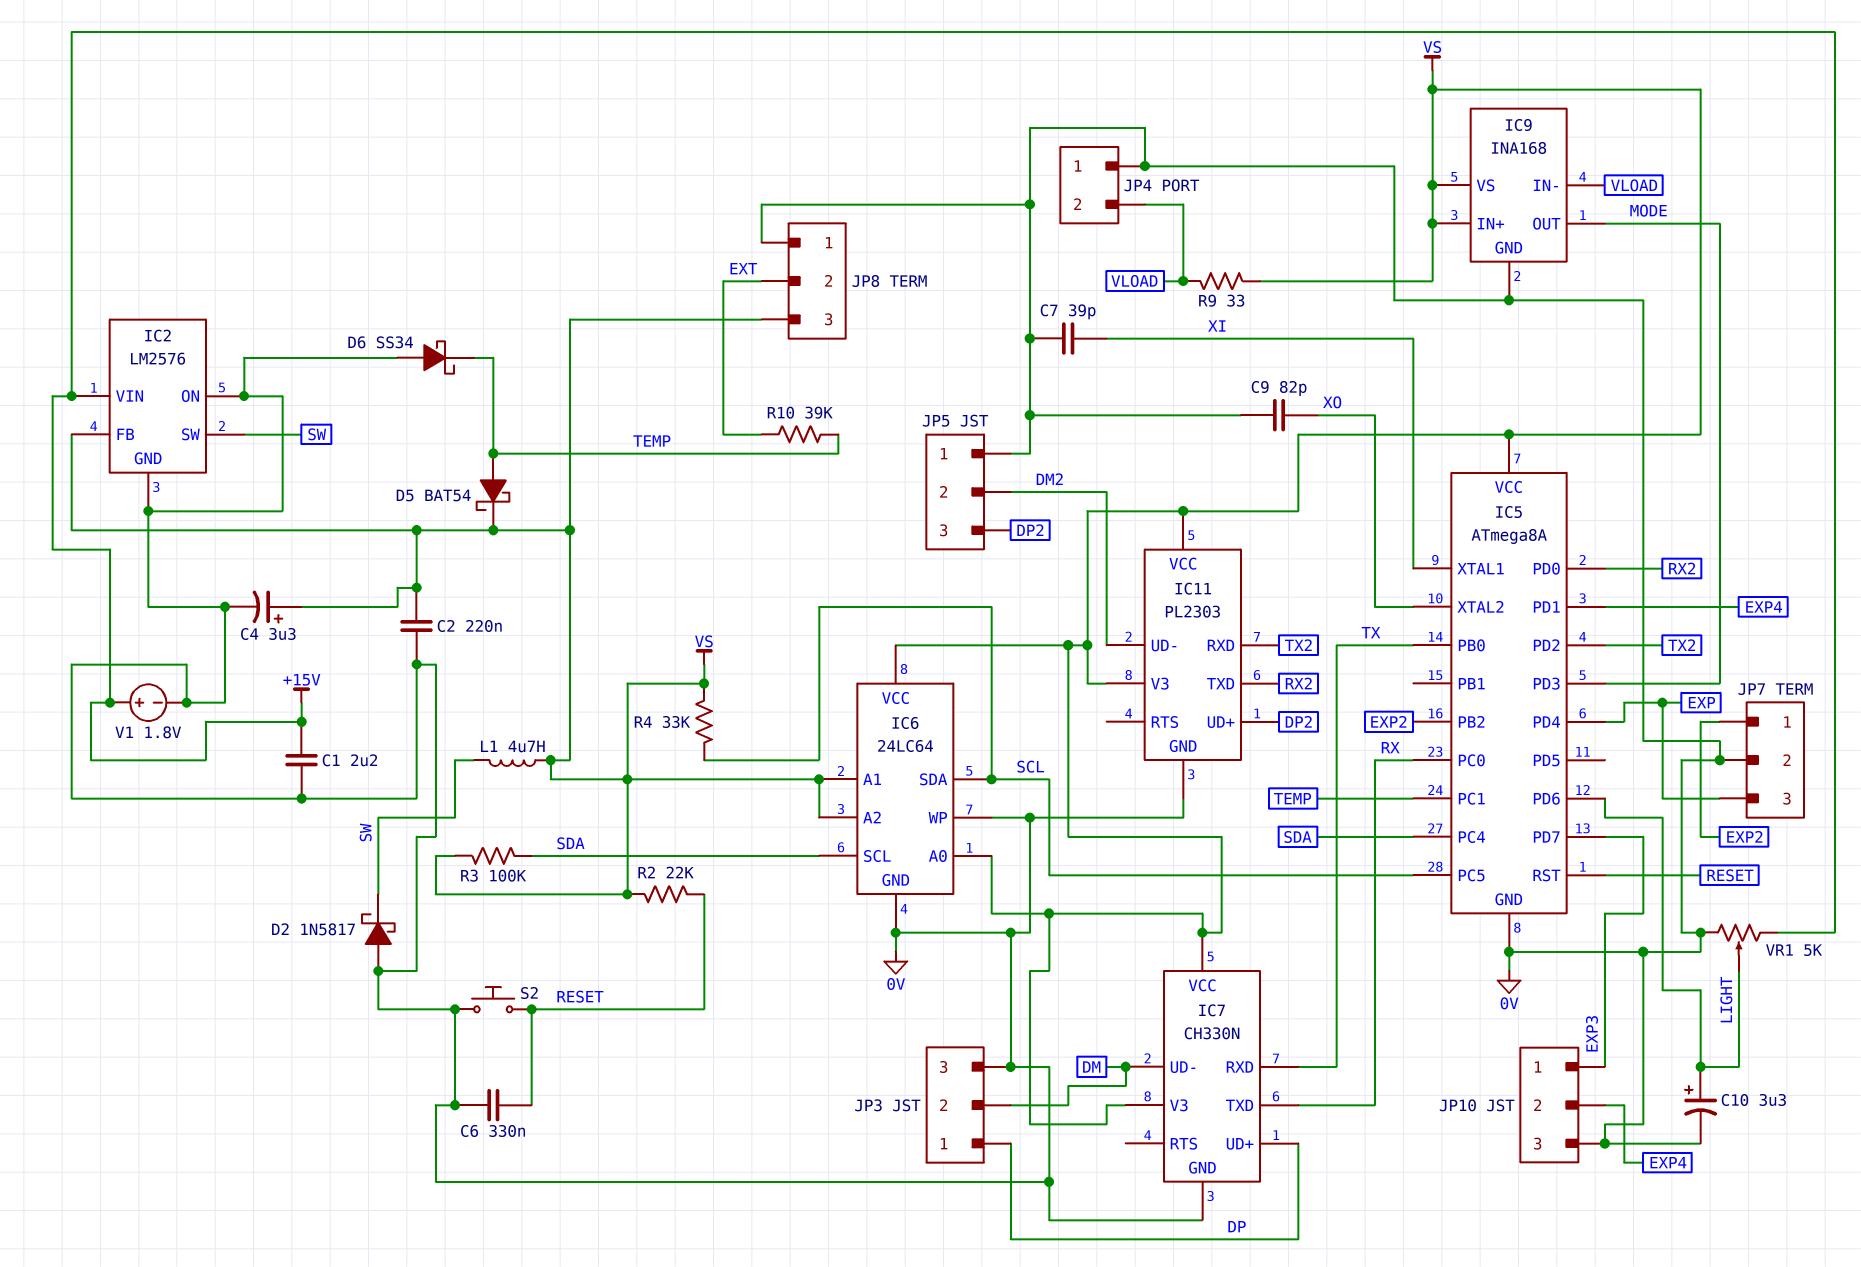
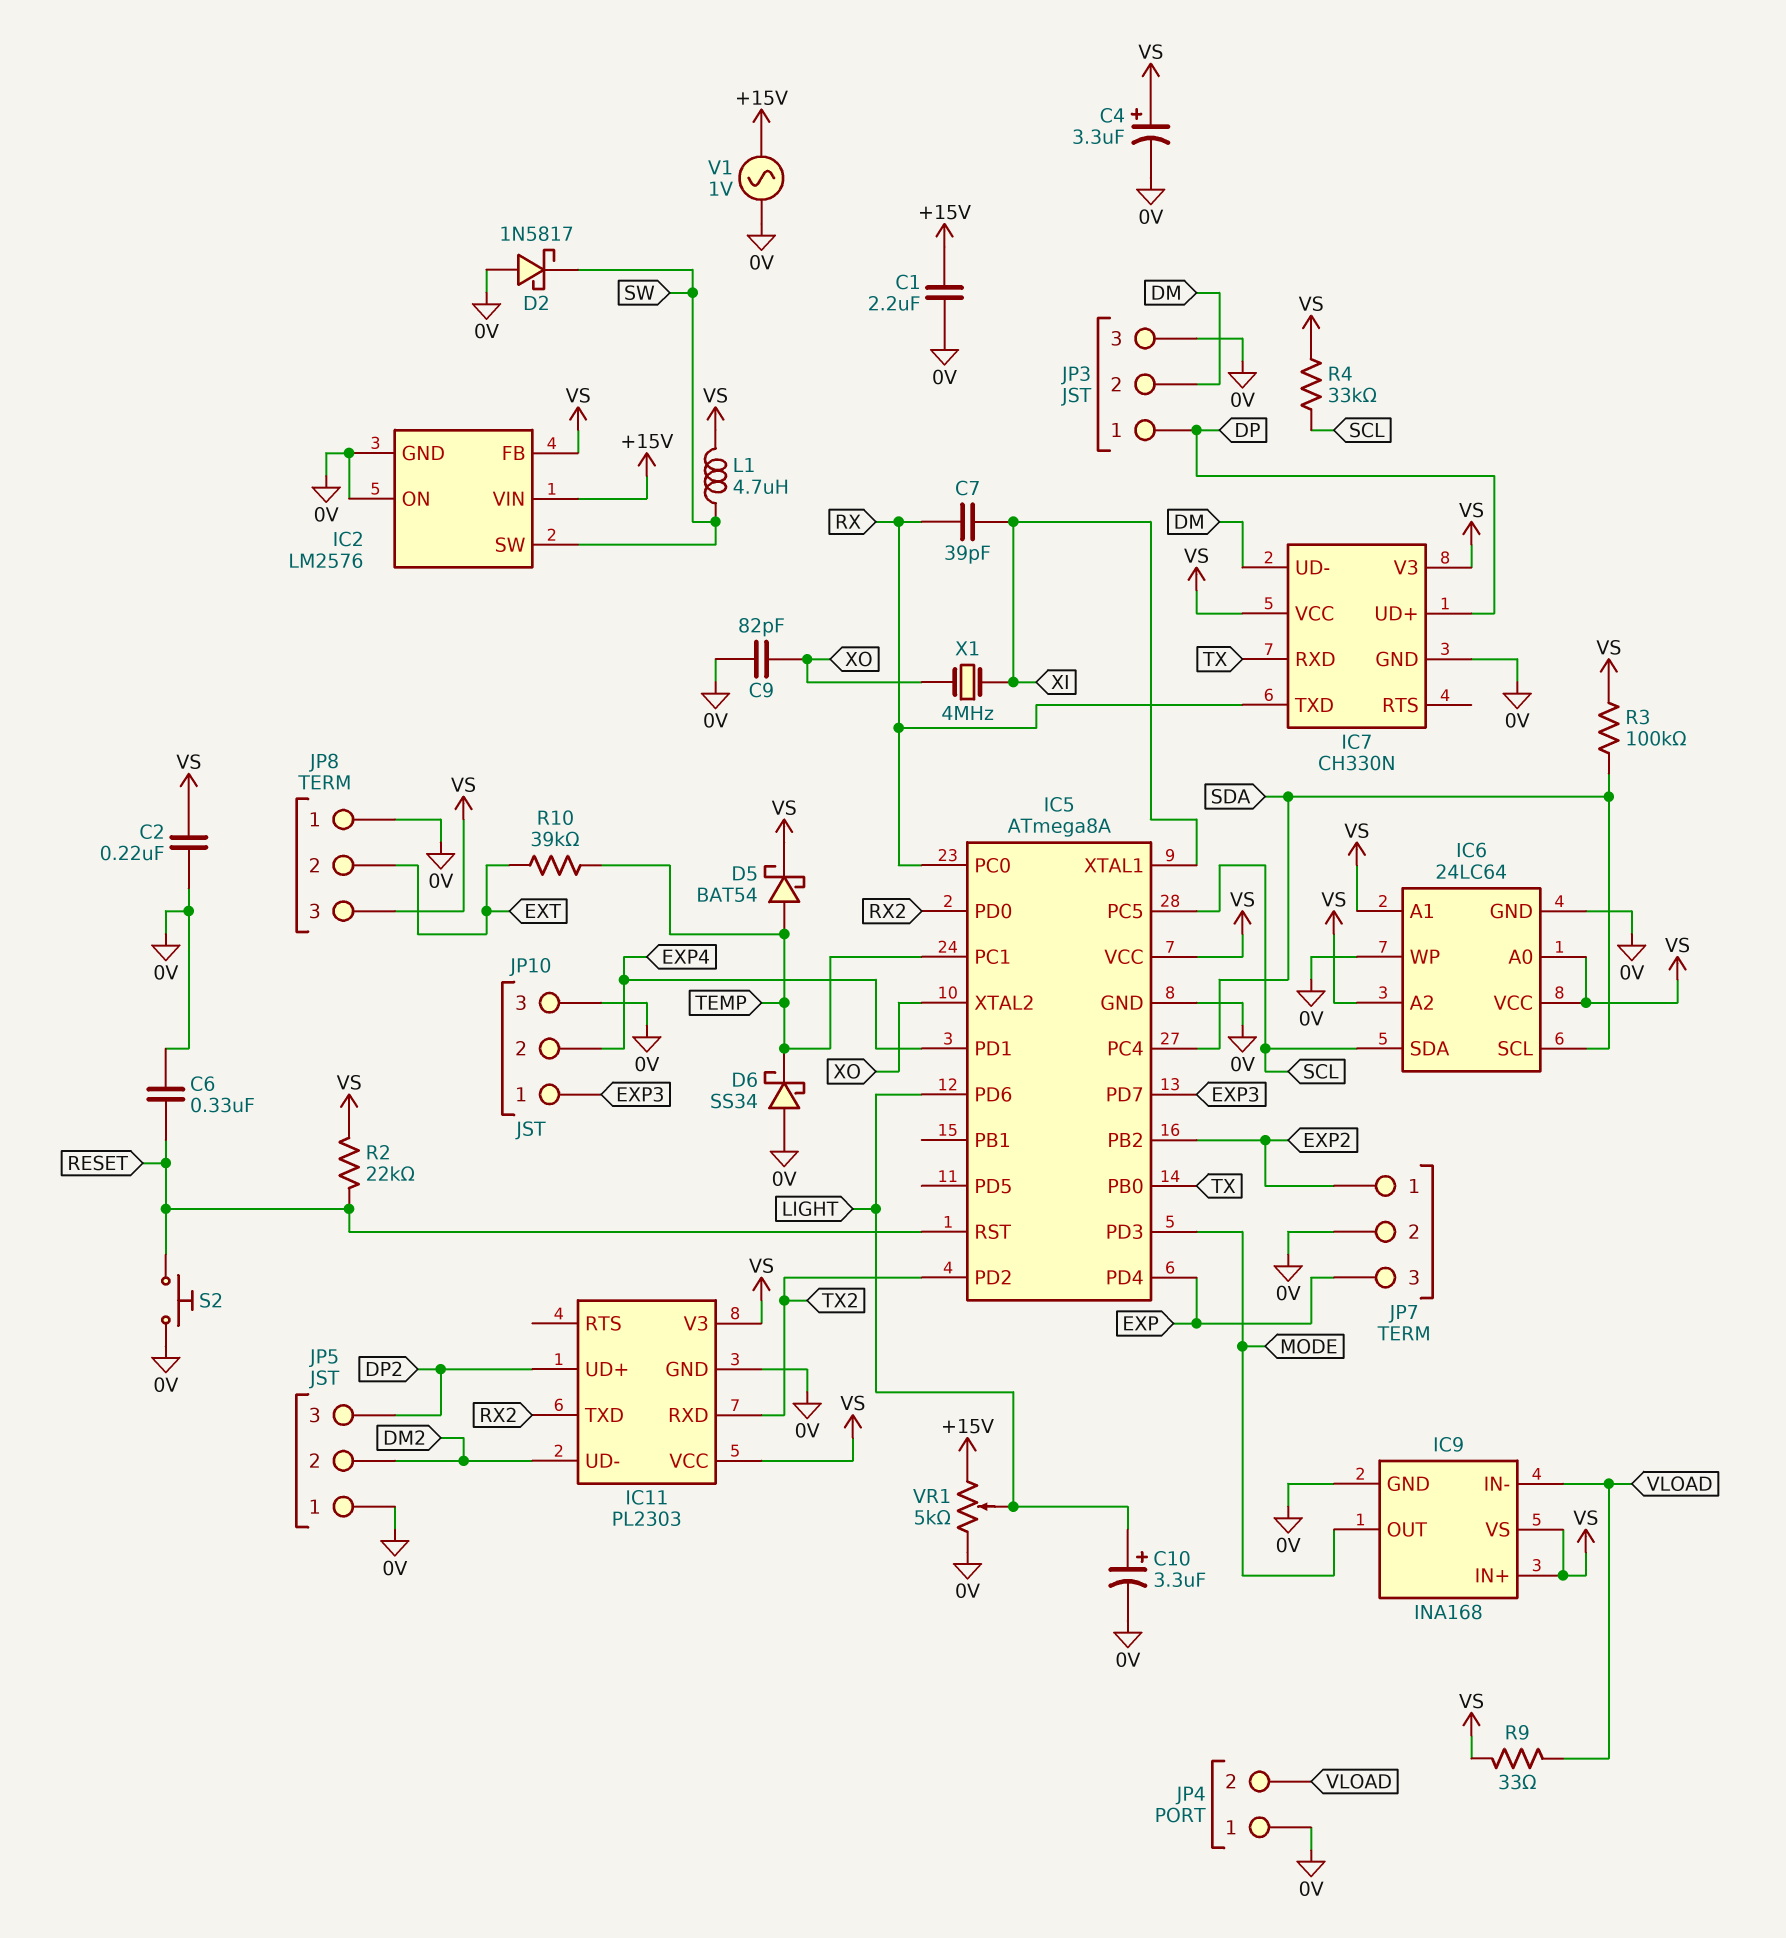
C7: 39pF (0V, XI) -> 39pF (RX, XI)
V1: 1.8V (plus +15V, minus 0V) -> AC 1V (+15V, 0V)
X1: none -> 4MHz (XI, XO)

